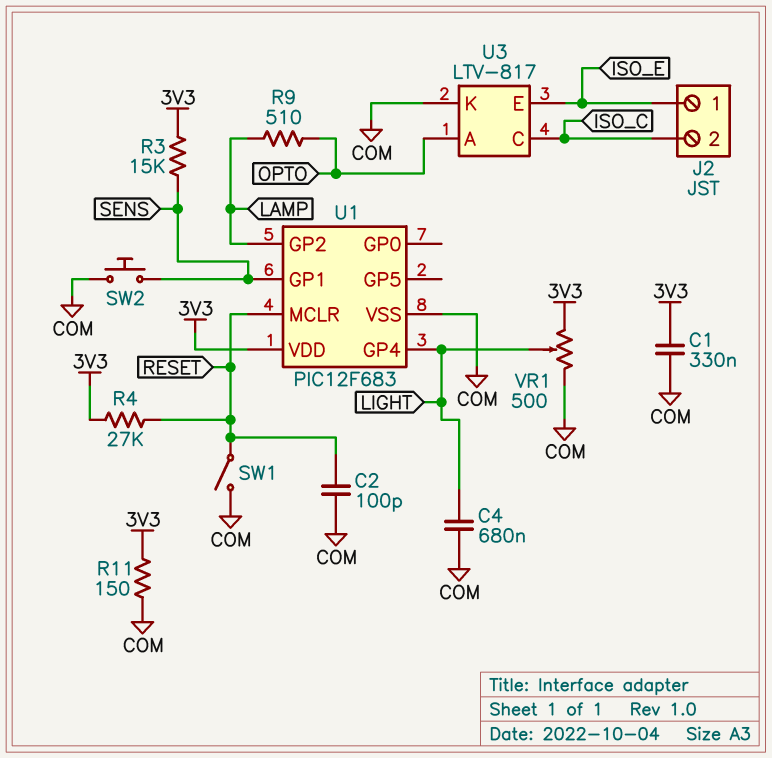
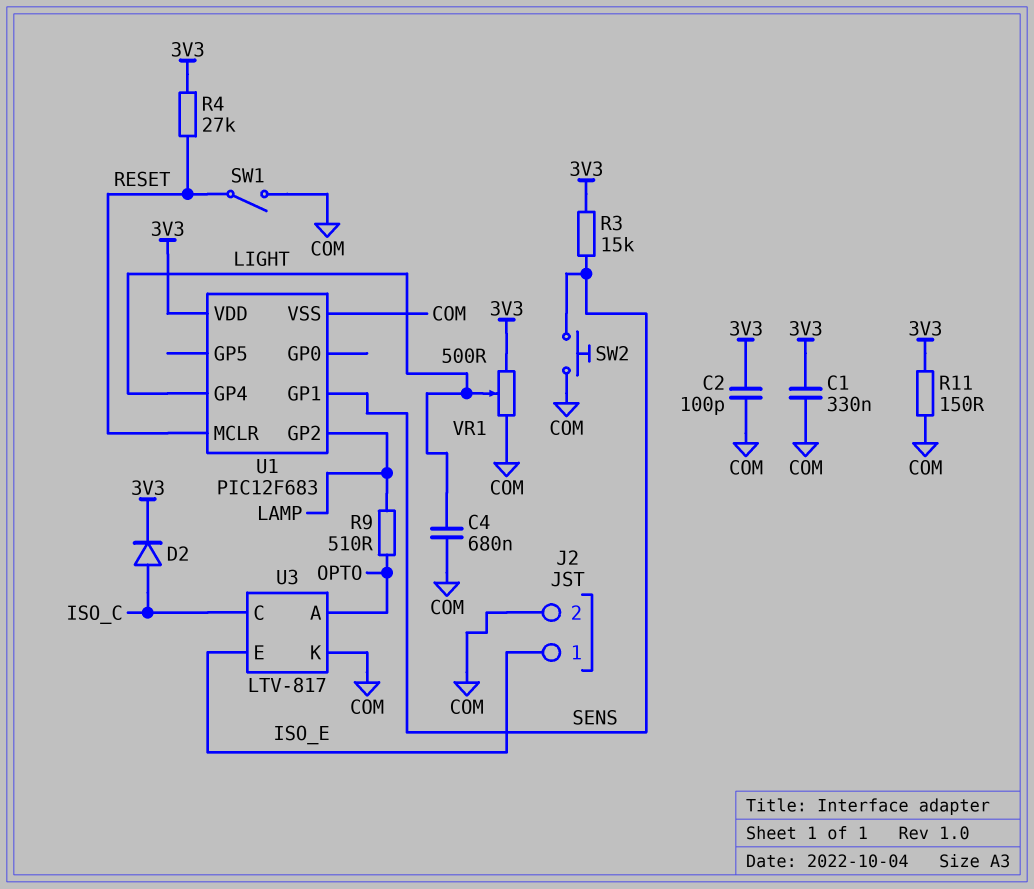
C2: 100pF (COM, RESET) -> 100pF (3V3, COM)
D2: none -> diode (A ISO_C, K 3V3)
J2 pin 2: ISO_C -> COM

